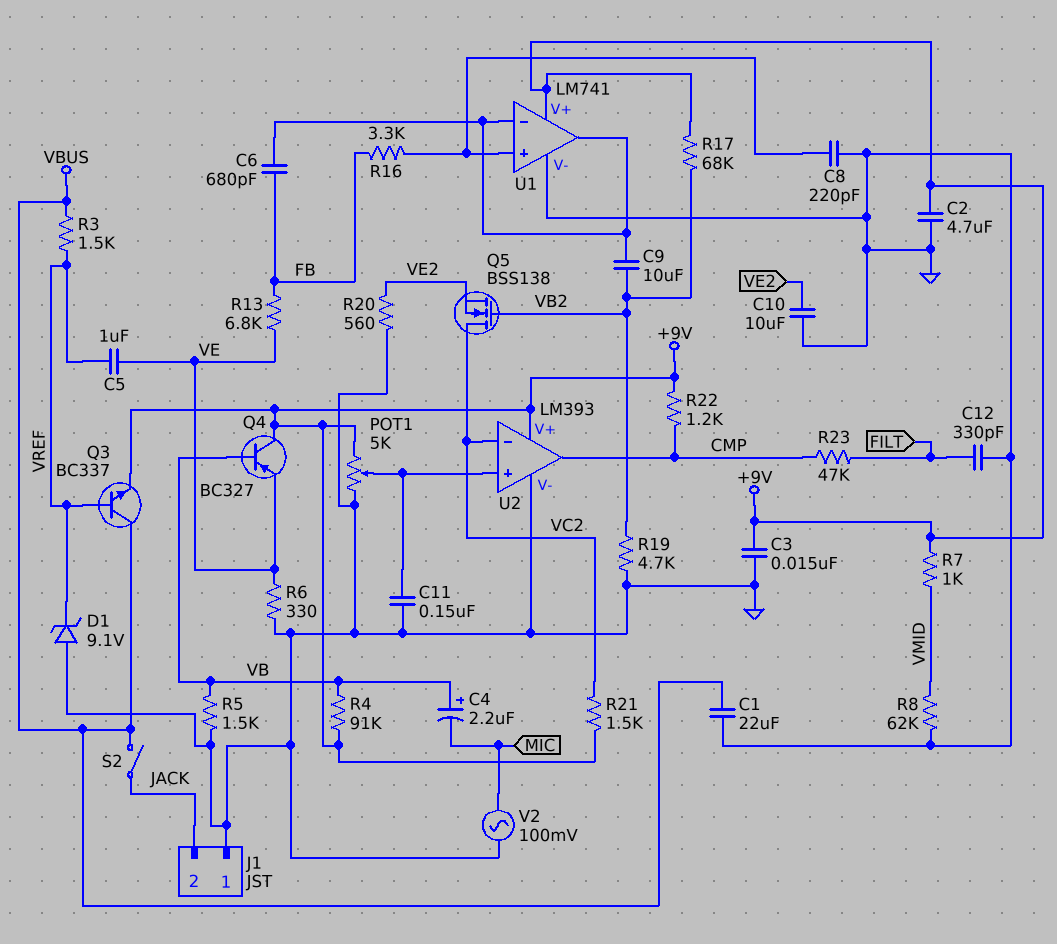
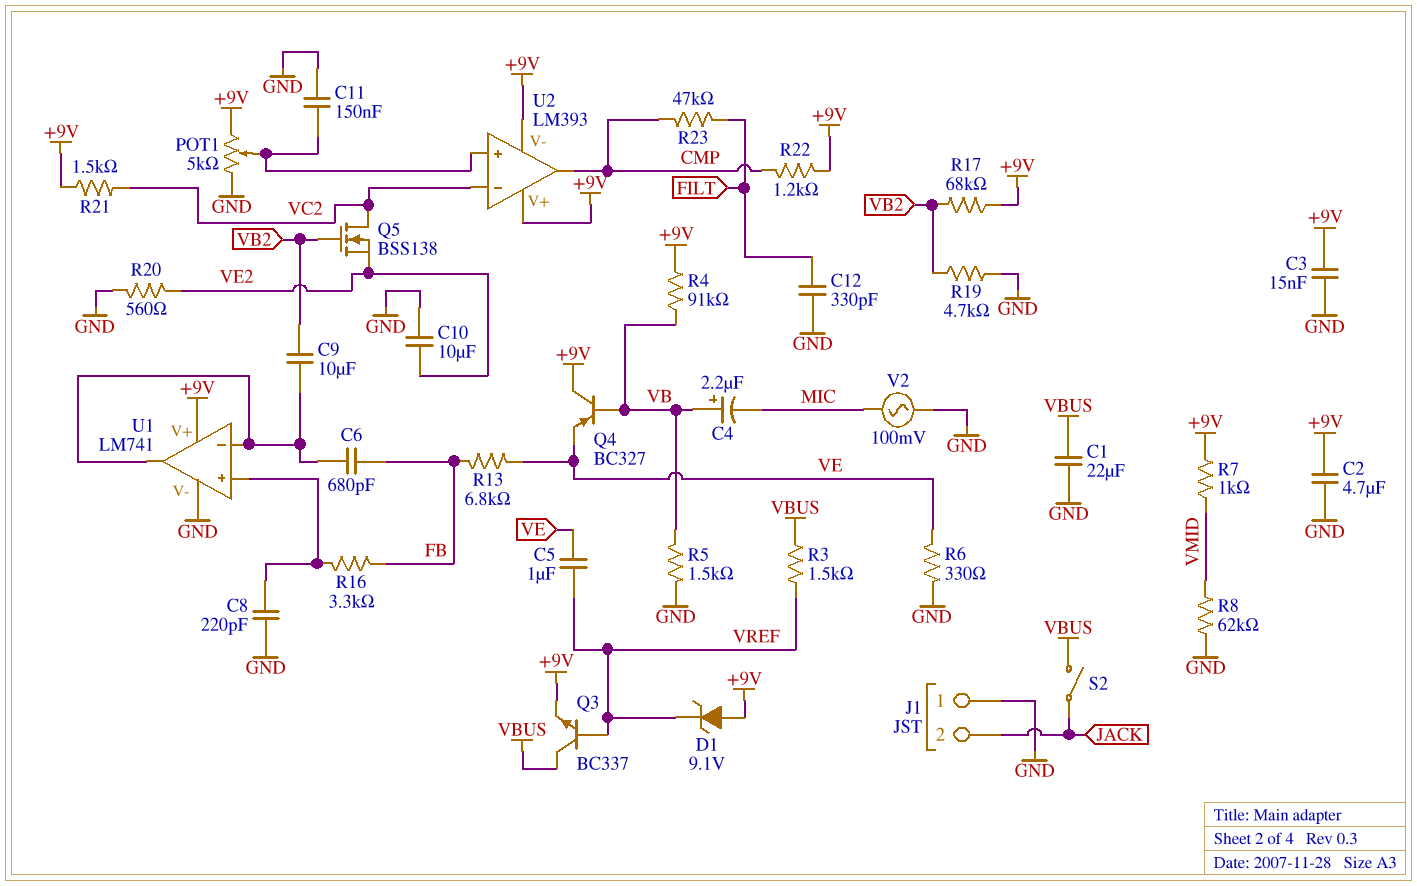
D1: zener 9.1V (A GND, K VREF) -> zener 9.1V (A +9V, K VREF)
U2 pin V-: GND -> +9V

